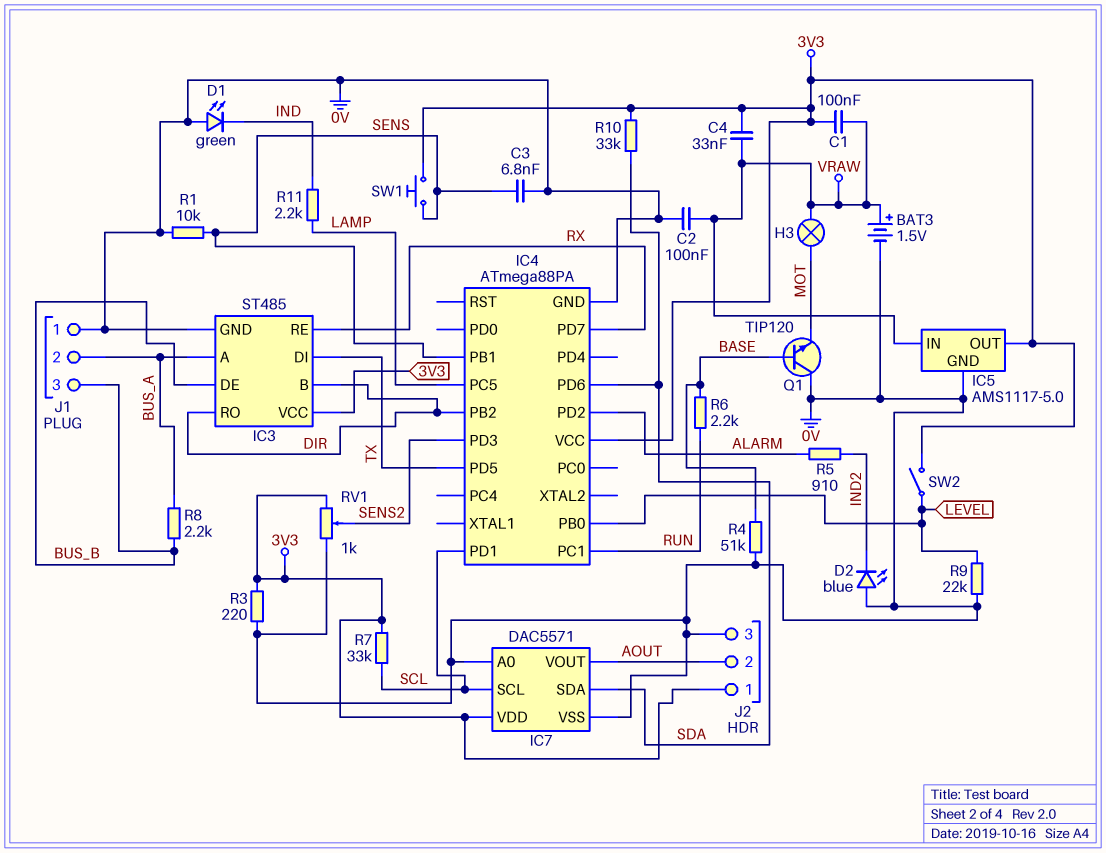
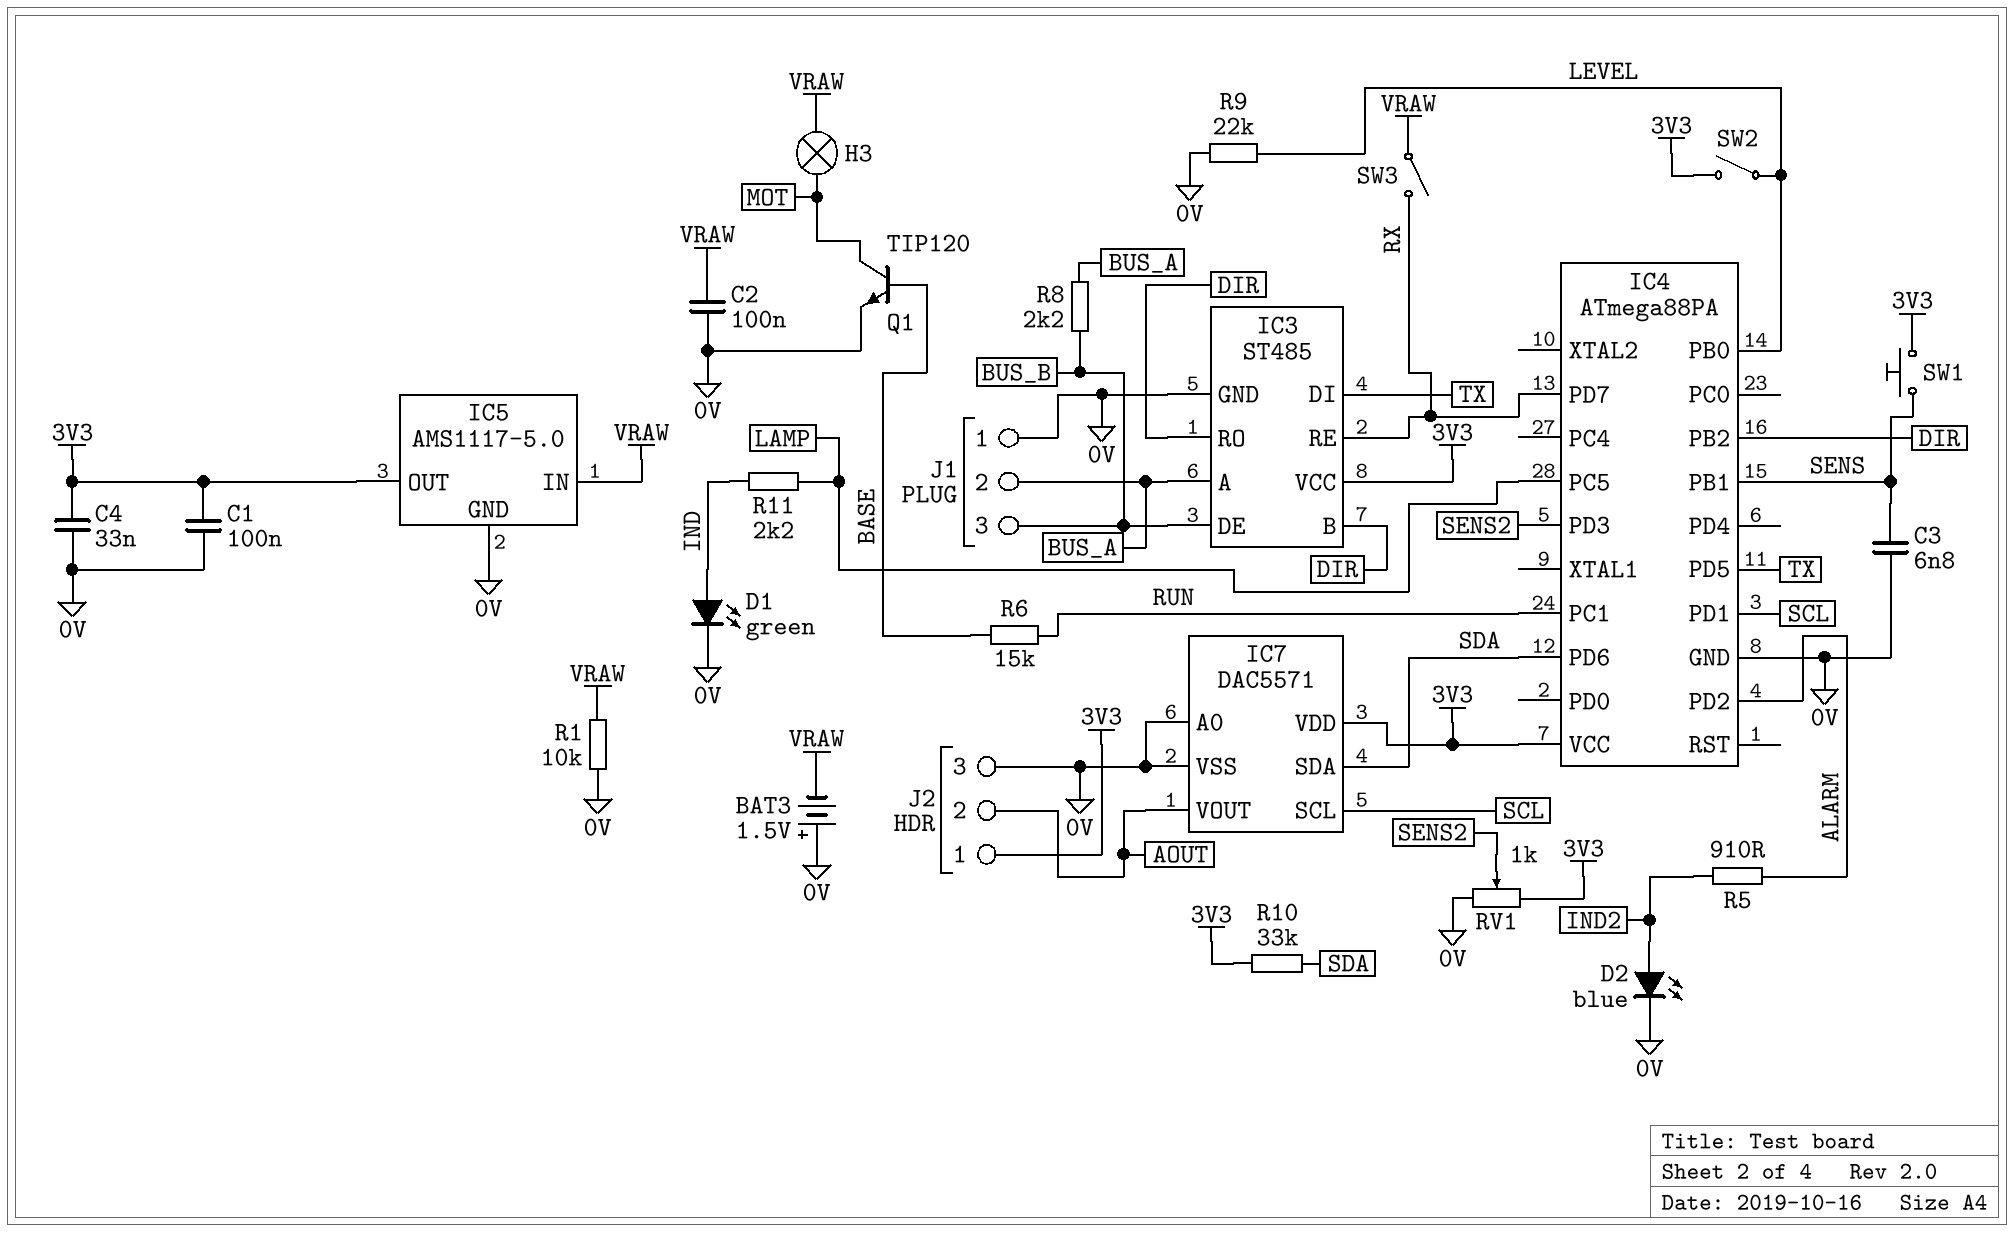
BAT3: 1.5V (plus VRAW, minus 0V) -> 1.5V (plus 0V, minus VRAW)
C1: 100nF (3V3, VRAW) -> 100nF (0V, 3V3)
C4: 33nF (3V3, VRAW) -> 33nF (0V, 3V3)
D1: LED green (A 0V, K IND) -> LED green (A IND, K 0V)
D2: LED blue (A 0V, K IND2) -> LED blue (A IND2, K 0V)
Q1: NPN TIP120 (B BASE, C 0V, E MOT) -> NPN TIP120 (B BASE, C MOT, E 0V)
R1: 10k (0V, SENS) -> 10k (0V, VRAW)
R3: 220 (0V, 3V3) -> none
R4: 51k (0V, BASE) -> none
R6: 2.2k (BASE, RUN) -> 15k (BASE, RUN)
R7: 33k (3V3, SCL) -> none
SW3: none -> switch (RX, VRAW)

